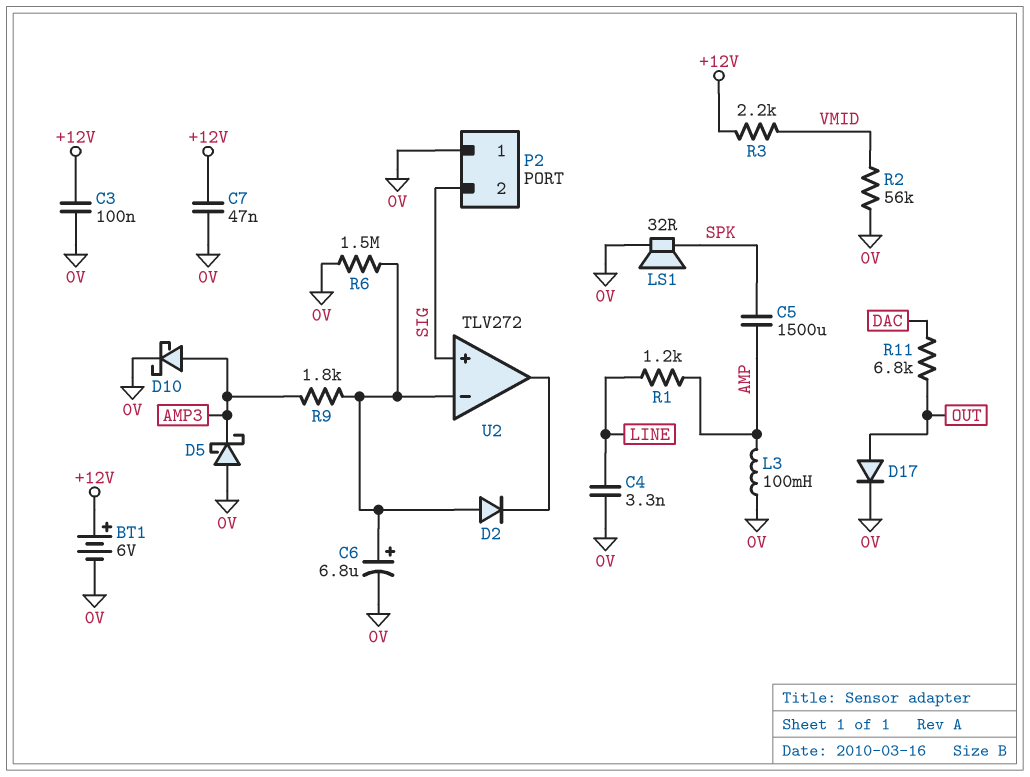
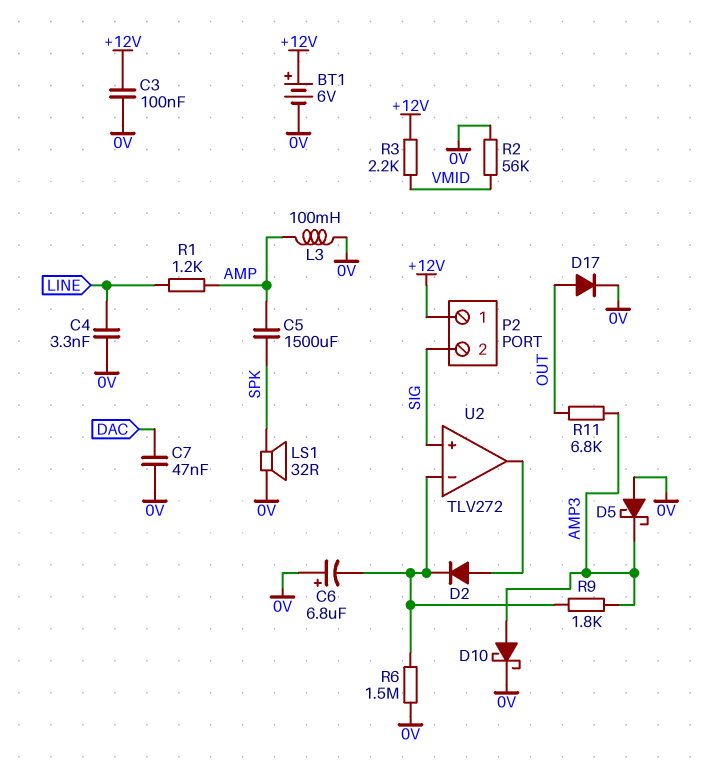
C6: 6.8uF (plus U2/in-, minus 0V) -> 6.8uF (plus 0V, minus U2/in-)
C7: 47nF (+12V, 0V) -> 47nF (0V, DAC)
D2: diode (A U2/in-, K U2/out) -> diode (A U2/out, K U2/in-)
P2 pin 1: 0V -> +12V
R11: 6.8k (DAC, OUT) -> 6.8k (AMP3, OUT)

